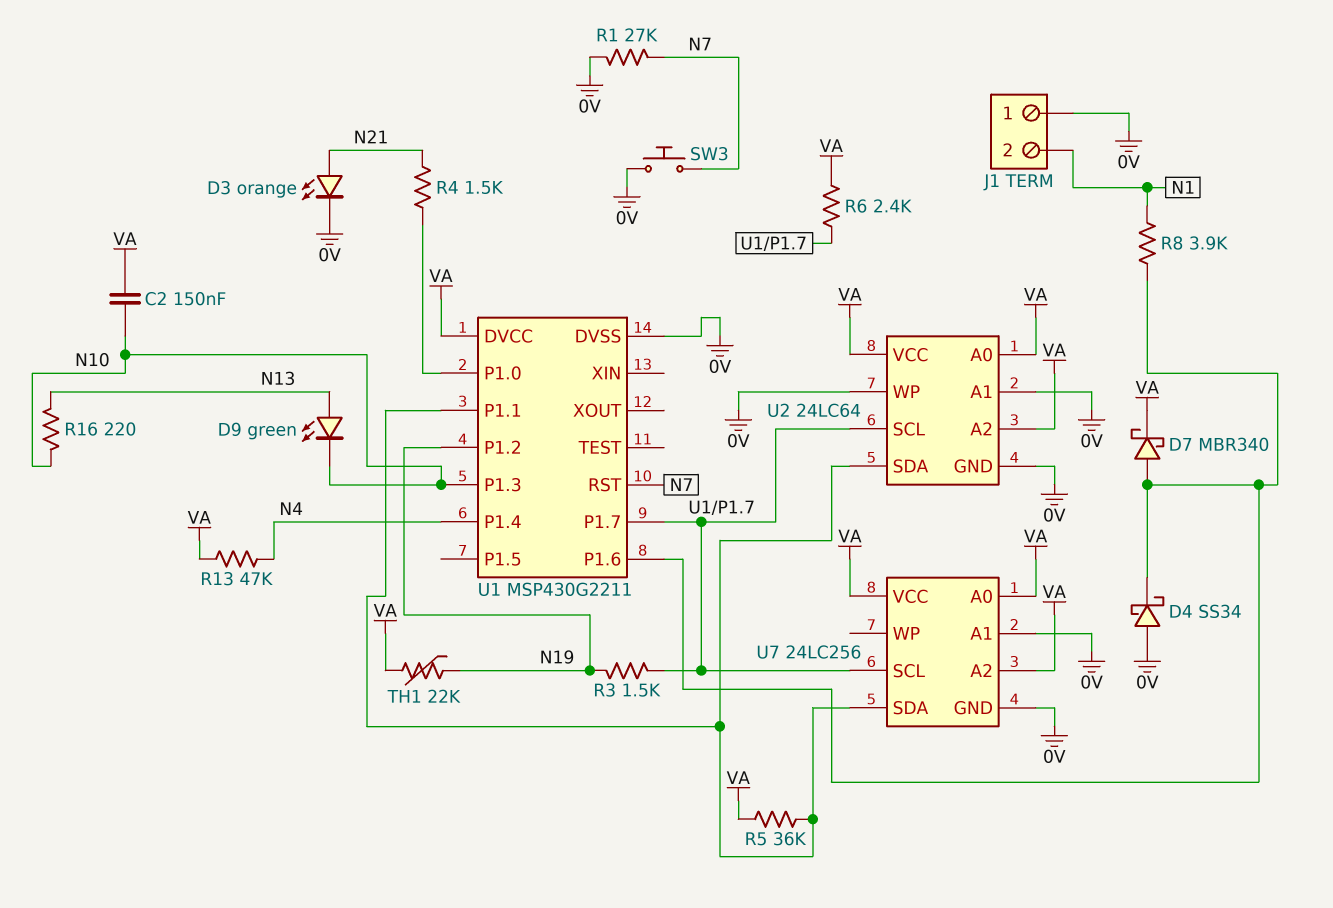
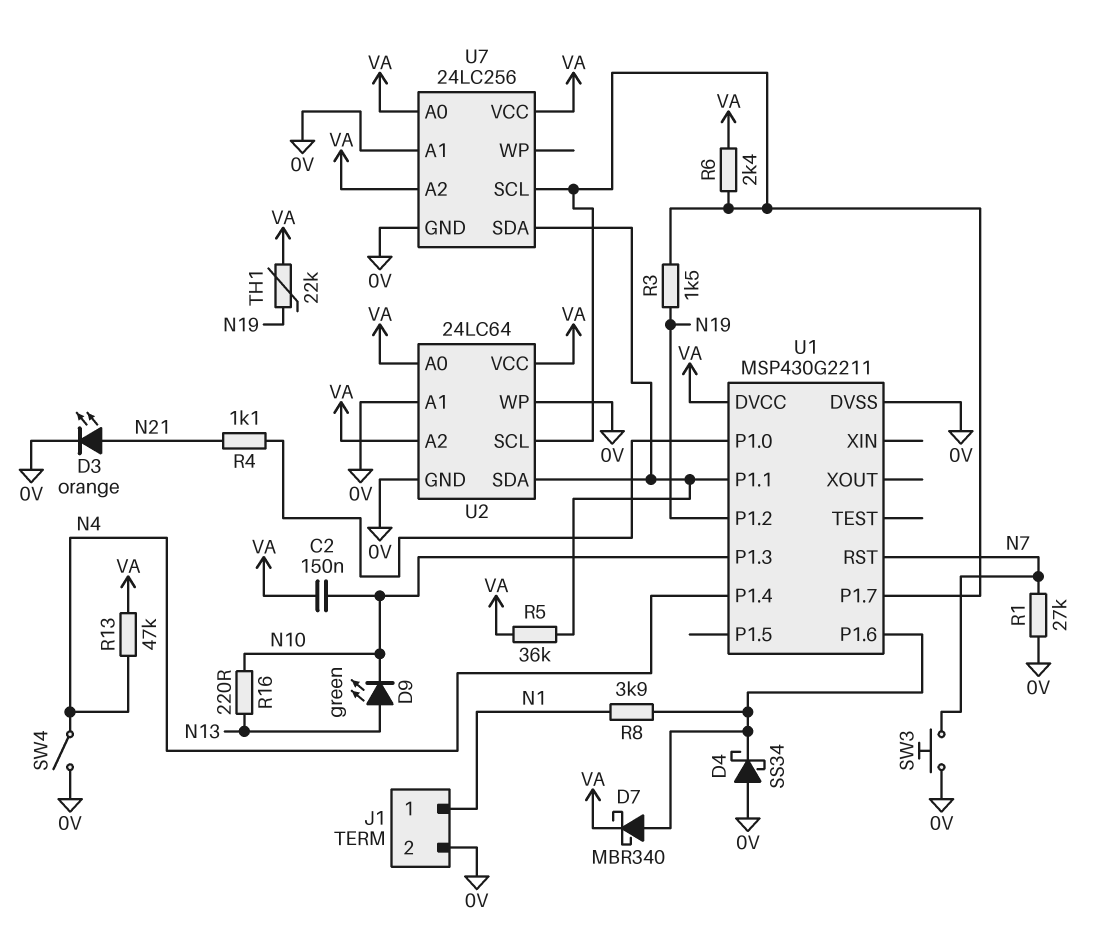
J1 pin 1: 0V -> N1
J1 pin 2: N1 -> 0V
R4: 1.5k (N21, U1/P1.0) -> 1.1k (N21, U1/P1.0)
SW4: none -> switch (0V, N4)

